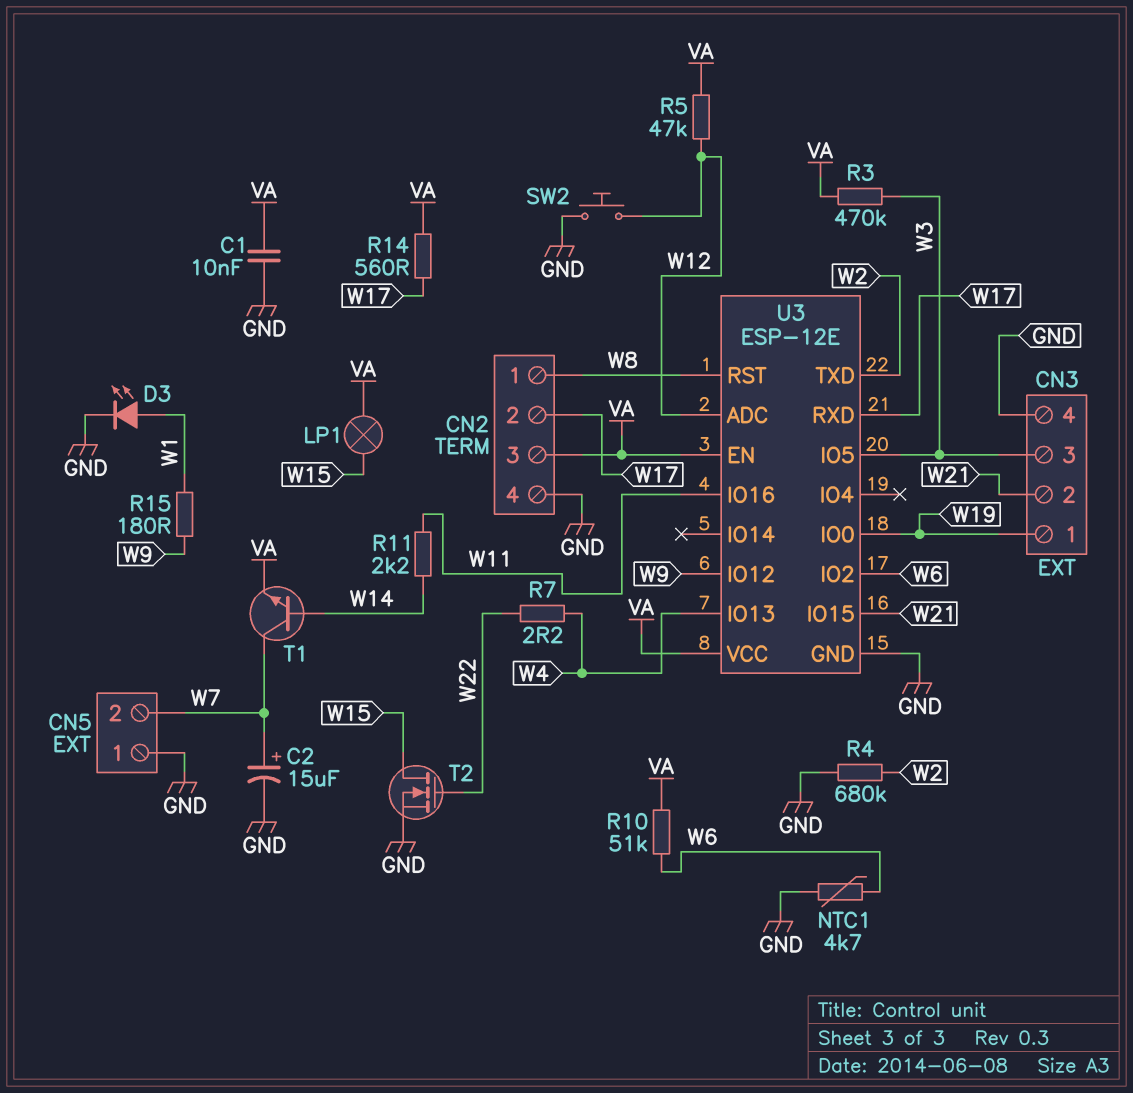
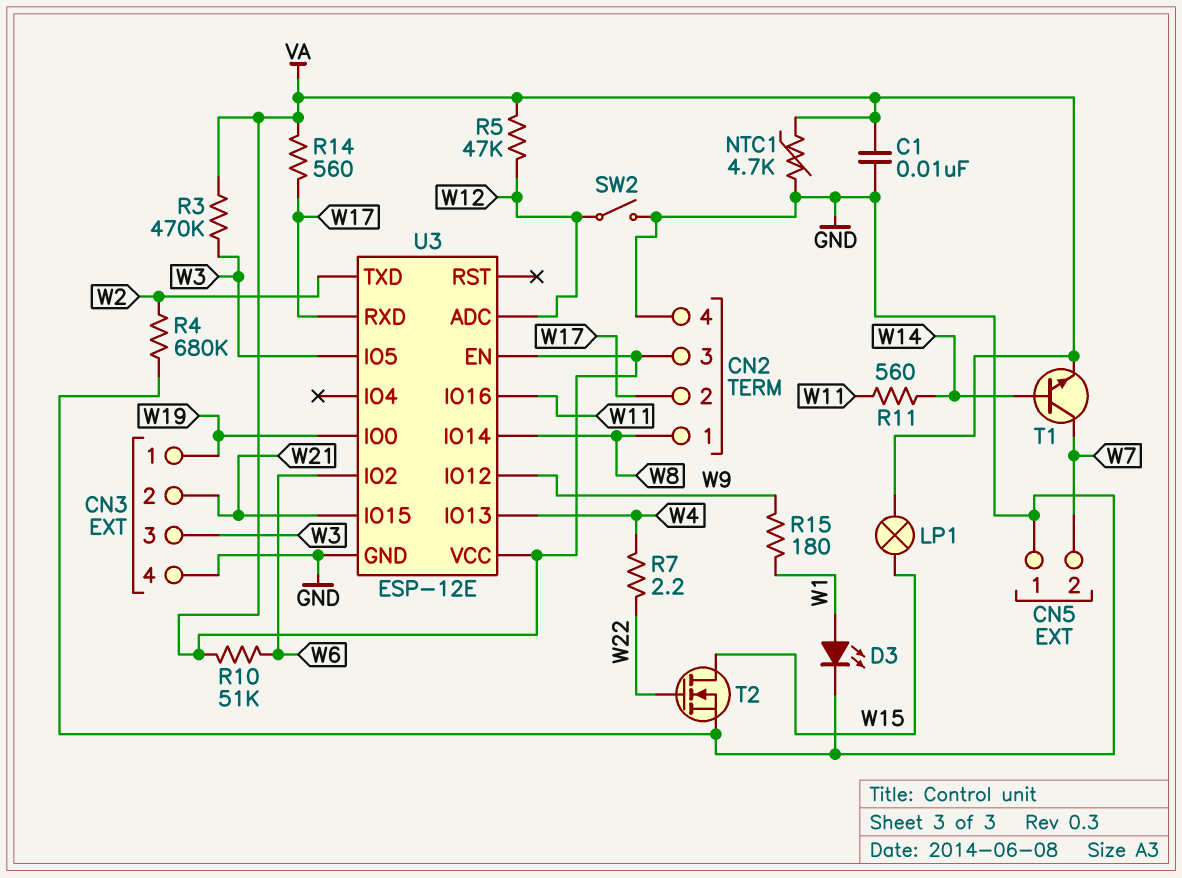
C2: 15uF (plus W7, minus GND) -> none
NTC1: 4.7k (GND, W6) -> 4.7k (GND, VA)
R11: 2.2k (W11, W14) -> 560 (W11, W14)
SW2: button (GND, W12) -> switch (GND, W12)
U3 pin IO14: none -> W8
U3 pin RST: W8 -> none

